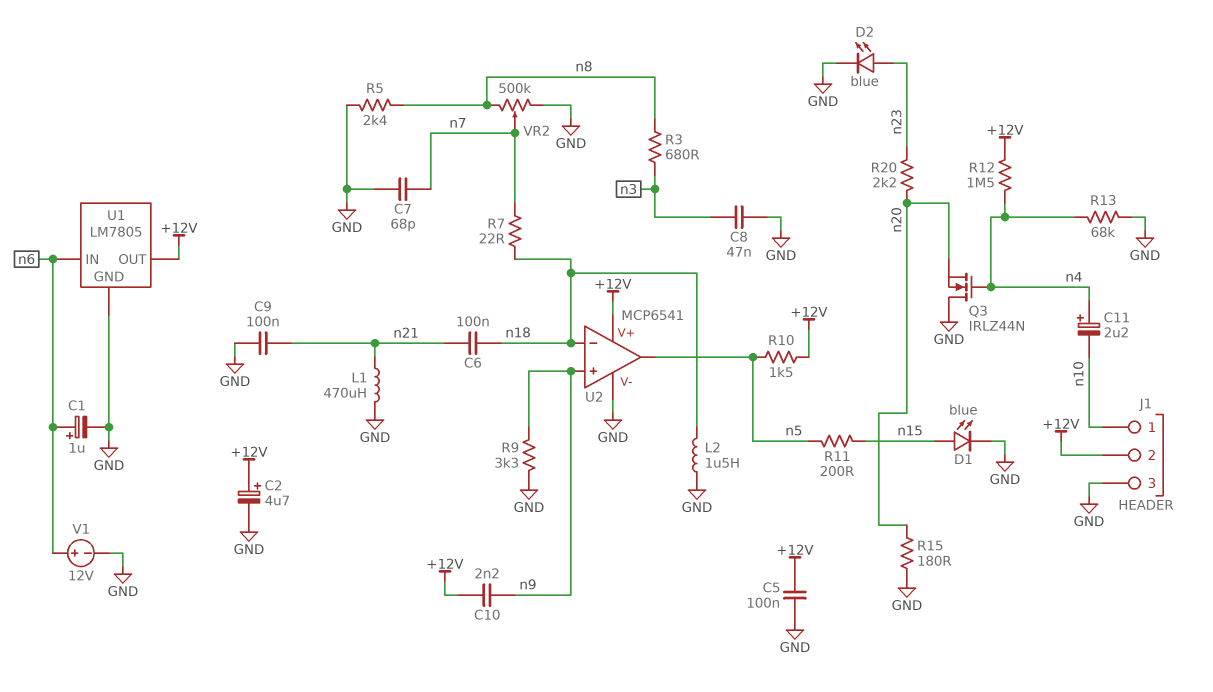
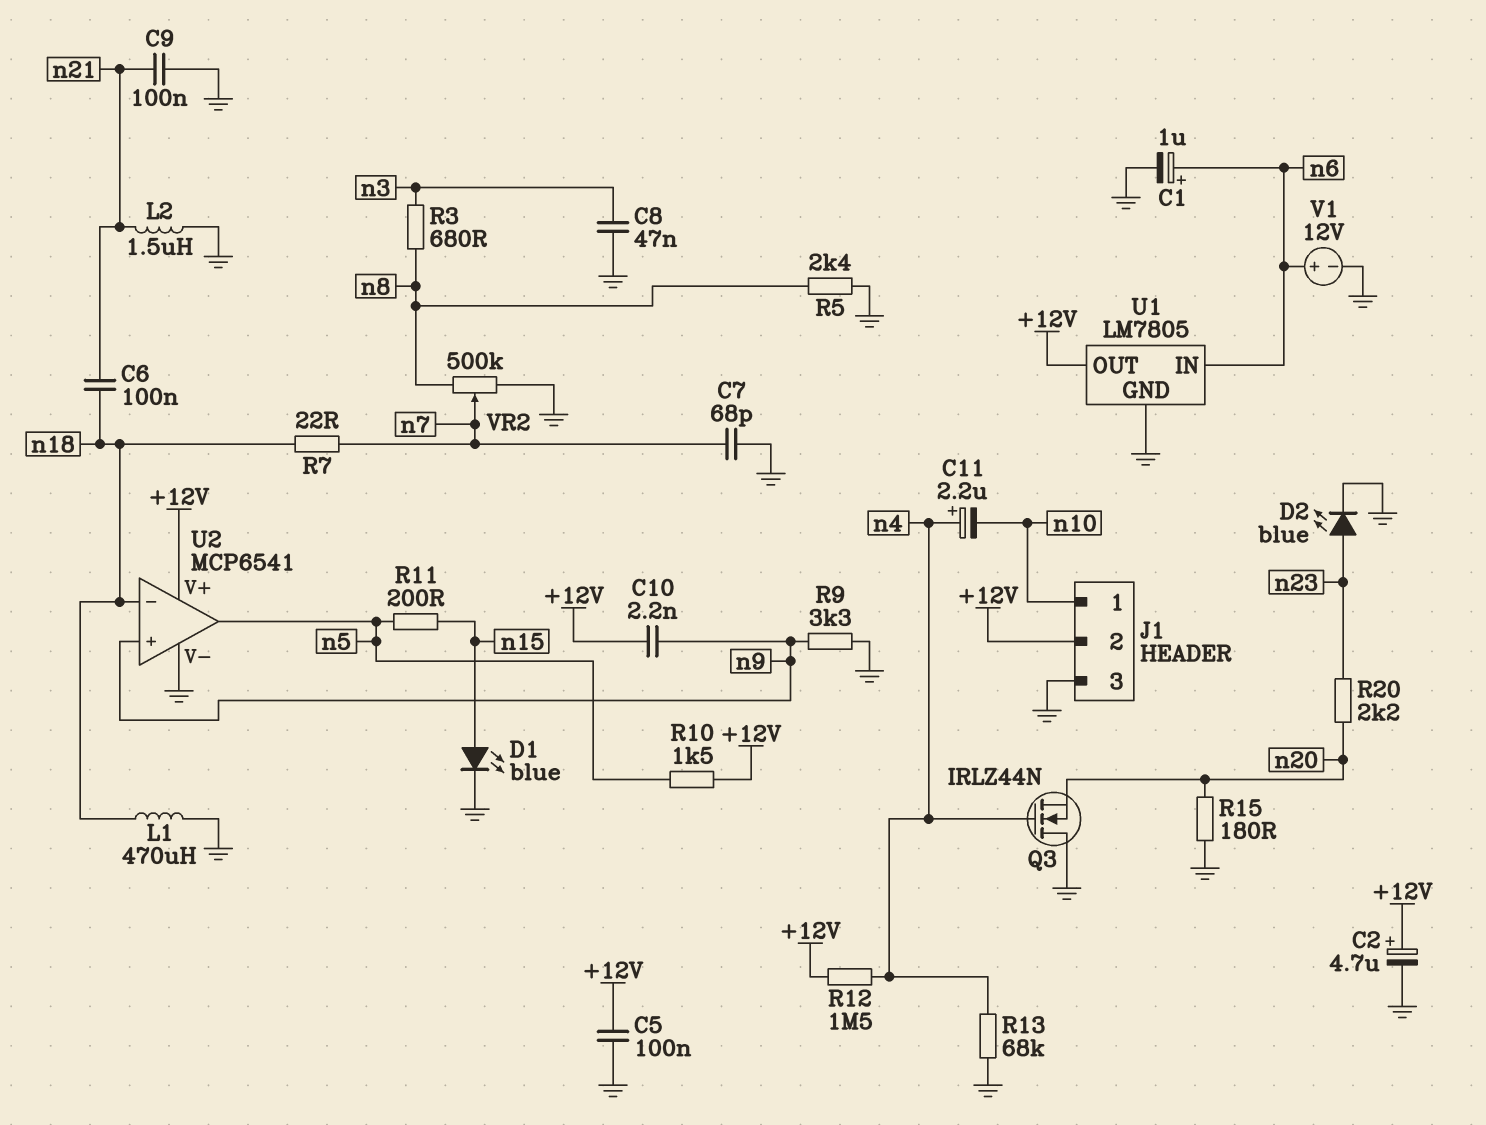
L1: 470uH (GND, n21) -> 470uH (GND, n18)
L2: 1.5uH (GND, n18) -> 1.5uH (GND, n21)

